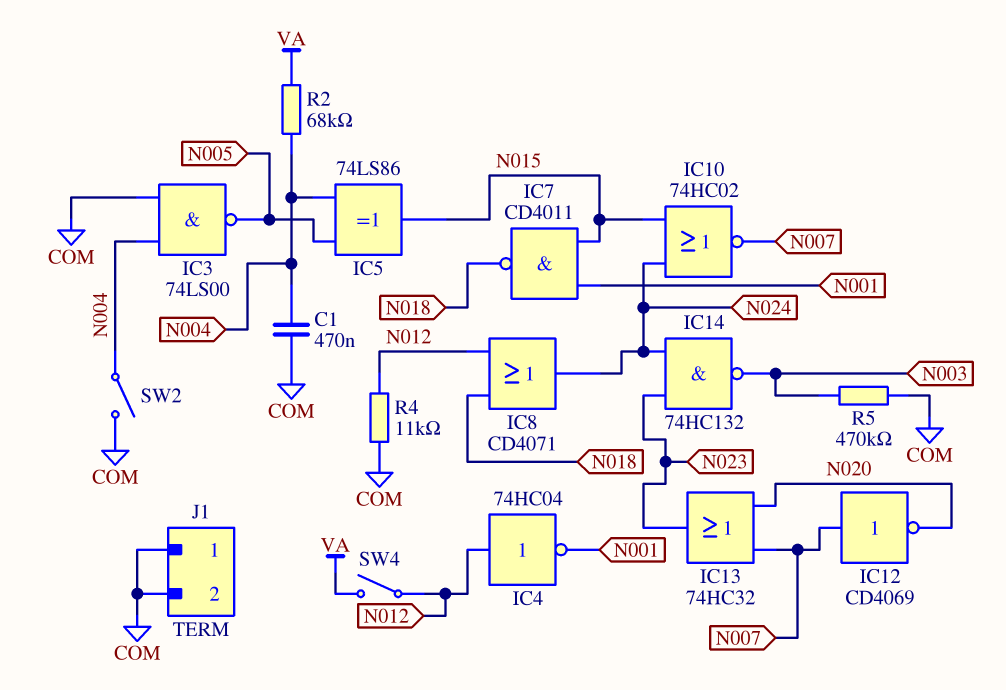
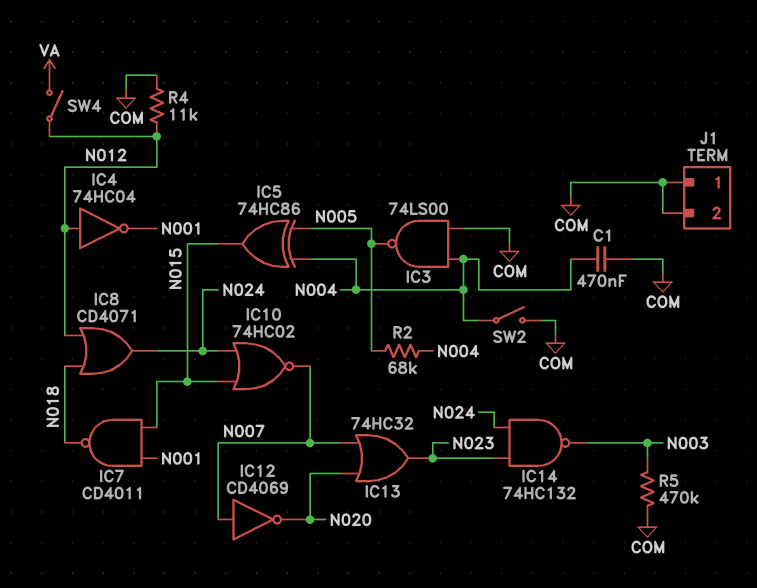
IC5: XOR 74LS86 (in N004, in N005, out N015) -> XOR 74HC86 (in N004, in N005, out N015)
R2: 68k (N004, VA) -> 68k (N004, N005)

